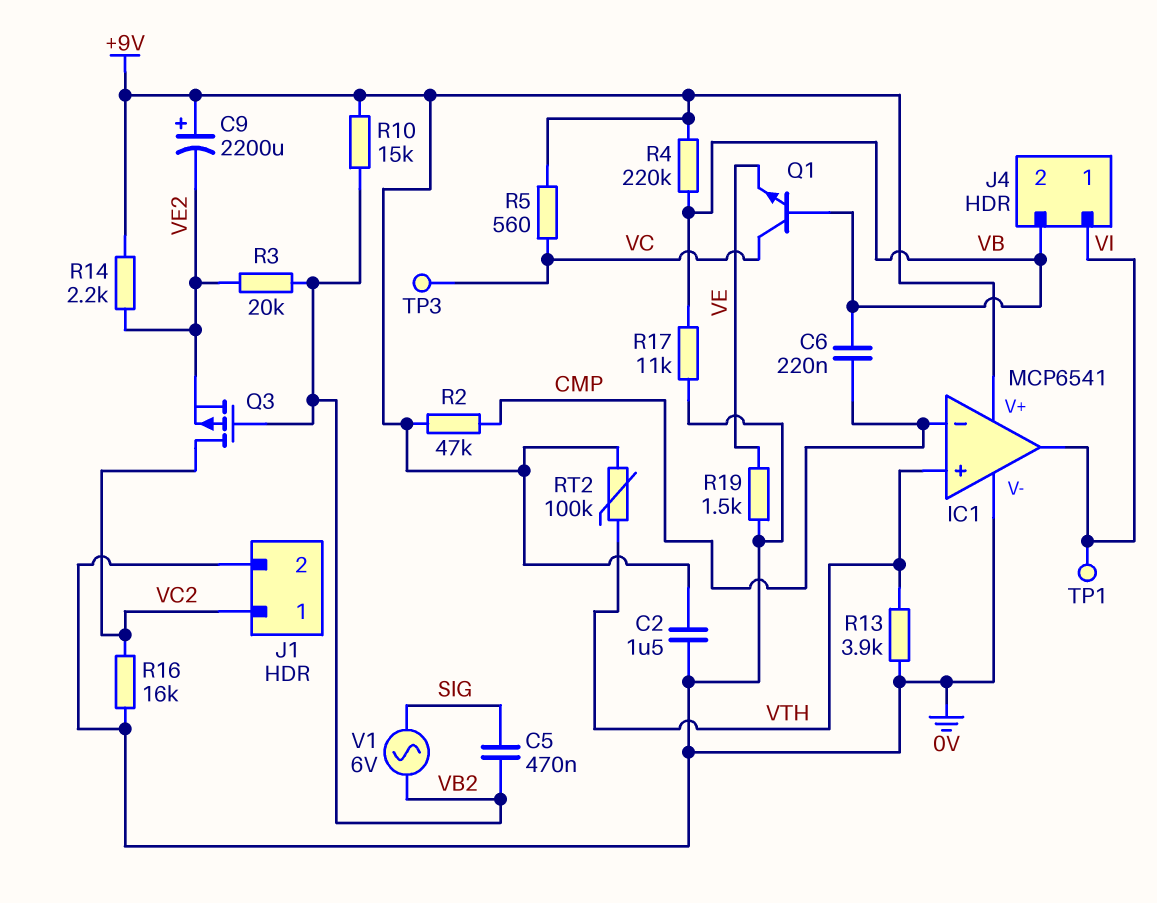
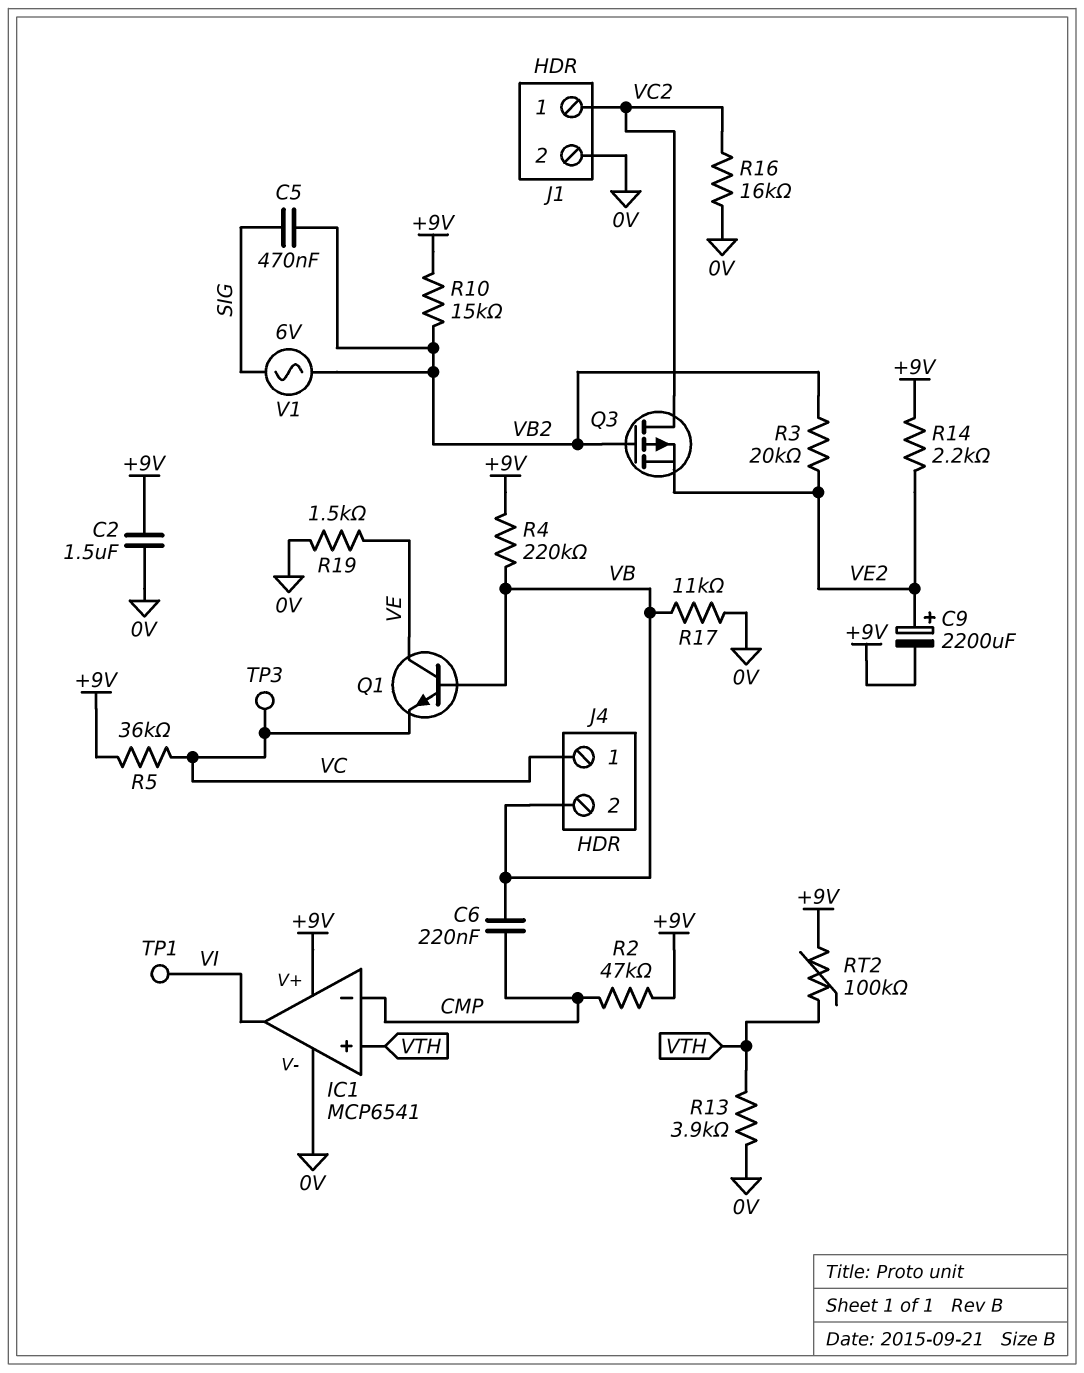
C9: 2200uF (plus +9V, minus VE2) -> 2200uF (plus VE2, minus +9V)
J4 pin 1: VI -> VC
Q1: NPN (B VB, C VC, E VE) -> NPN (B VB, C VE, E VC)
R5: 560 (+9V, VC) -> 36k (+9V, VC)

